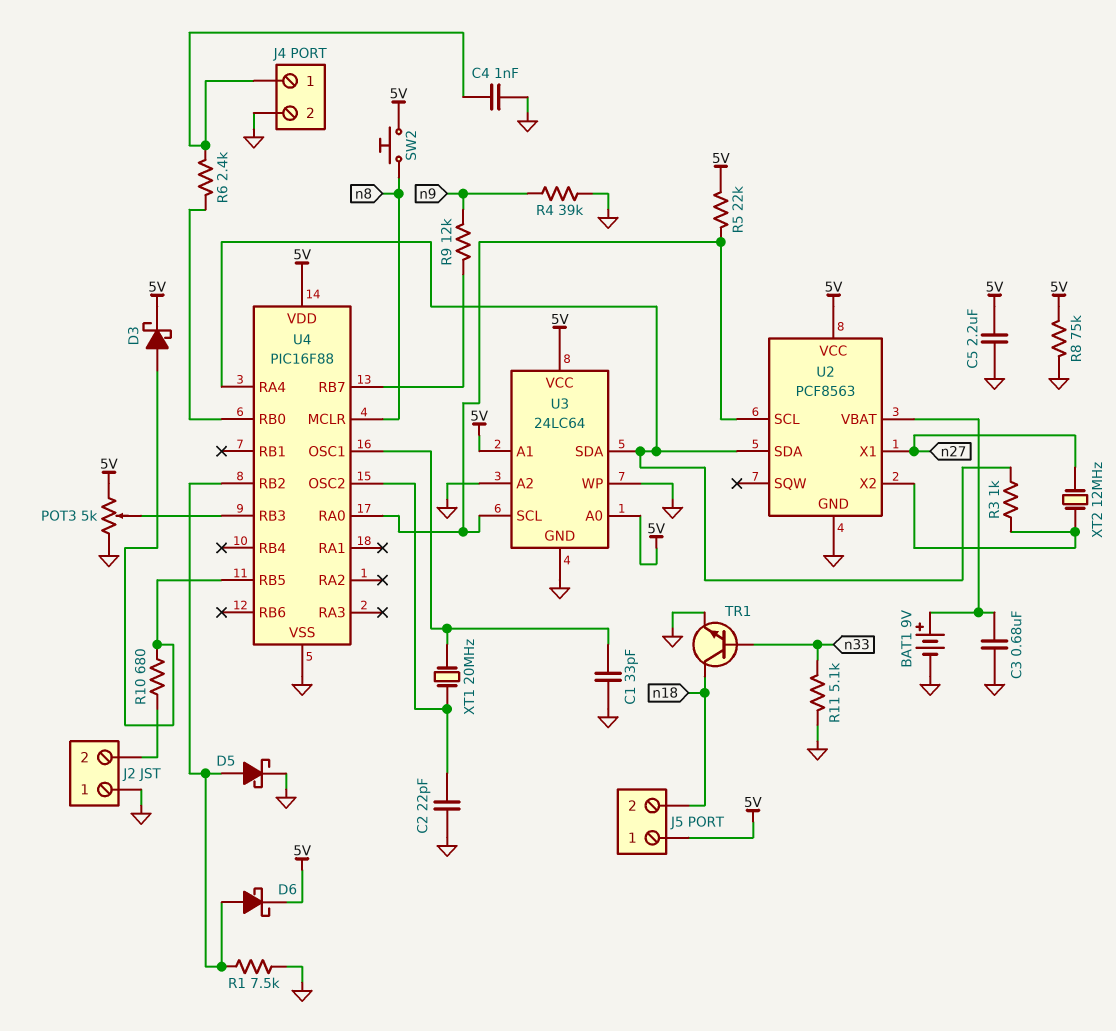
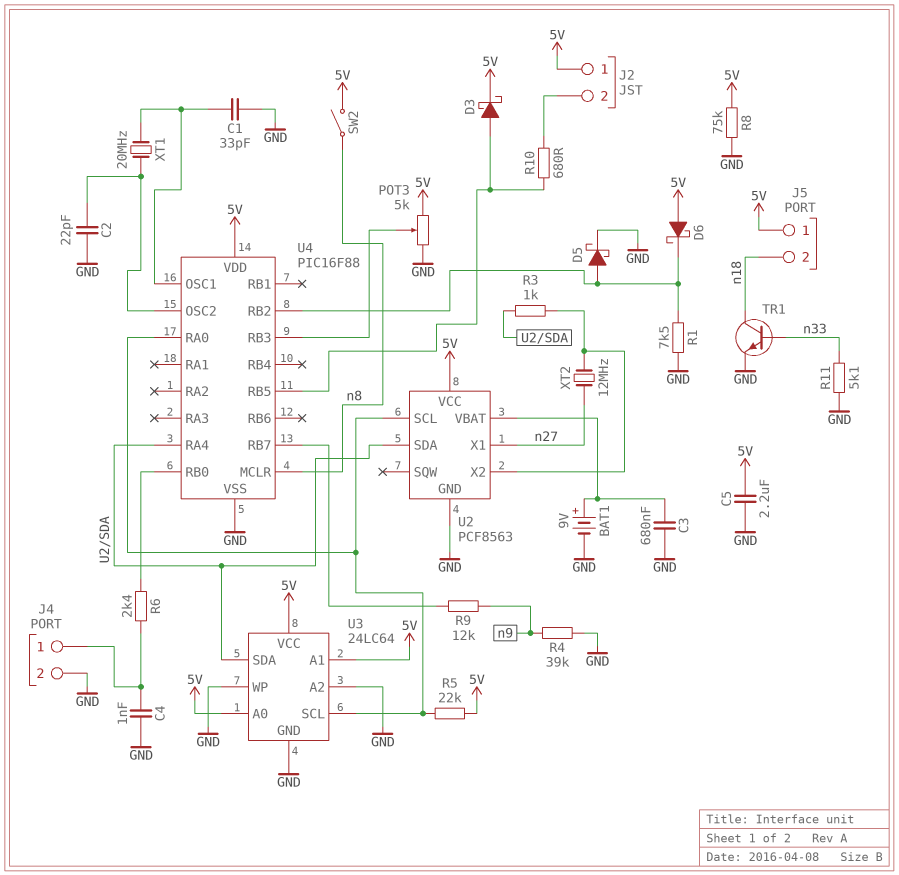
D6: schottky (A U4/RB2, K 5V) -> schottky (A 5V, K U4/RB2)
J2 pin 1: GND -> 5V
SW2: button (5V, n8) -> switch (5V, n8)

